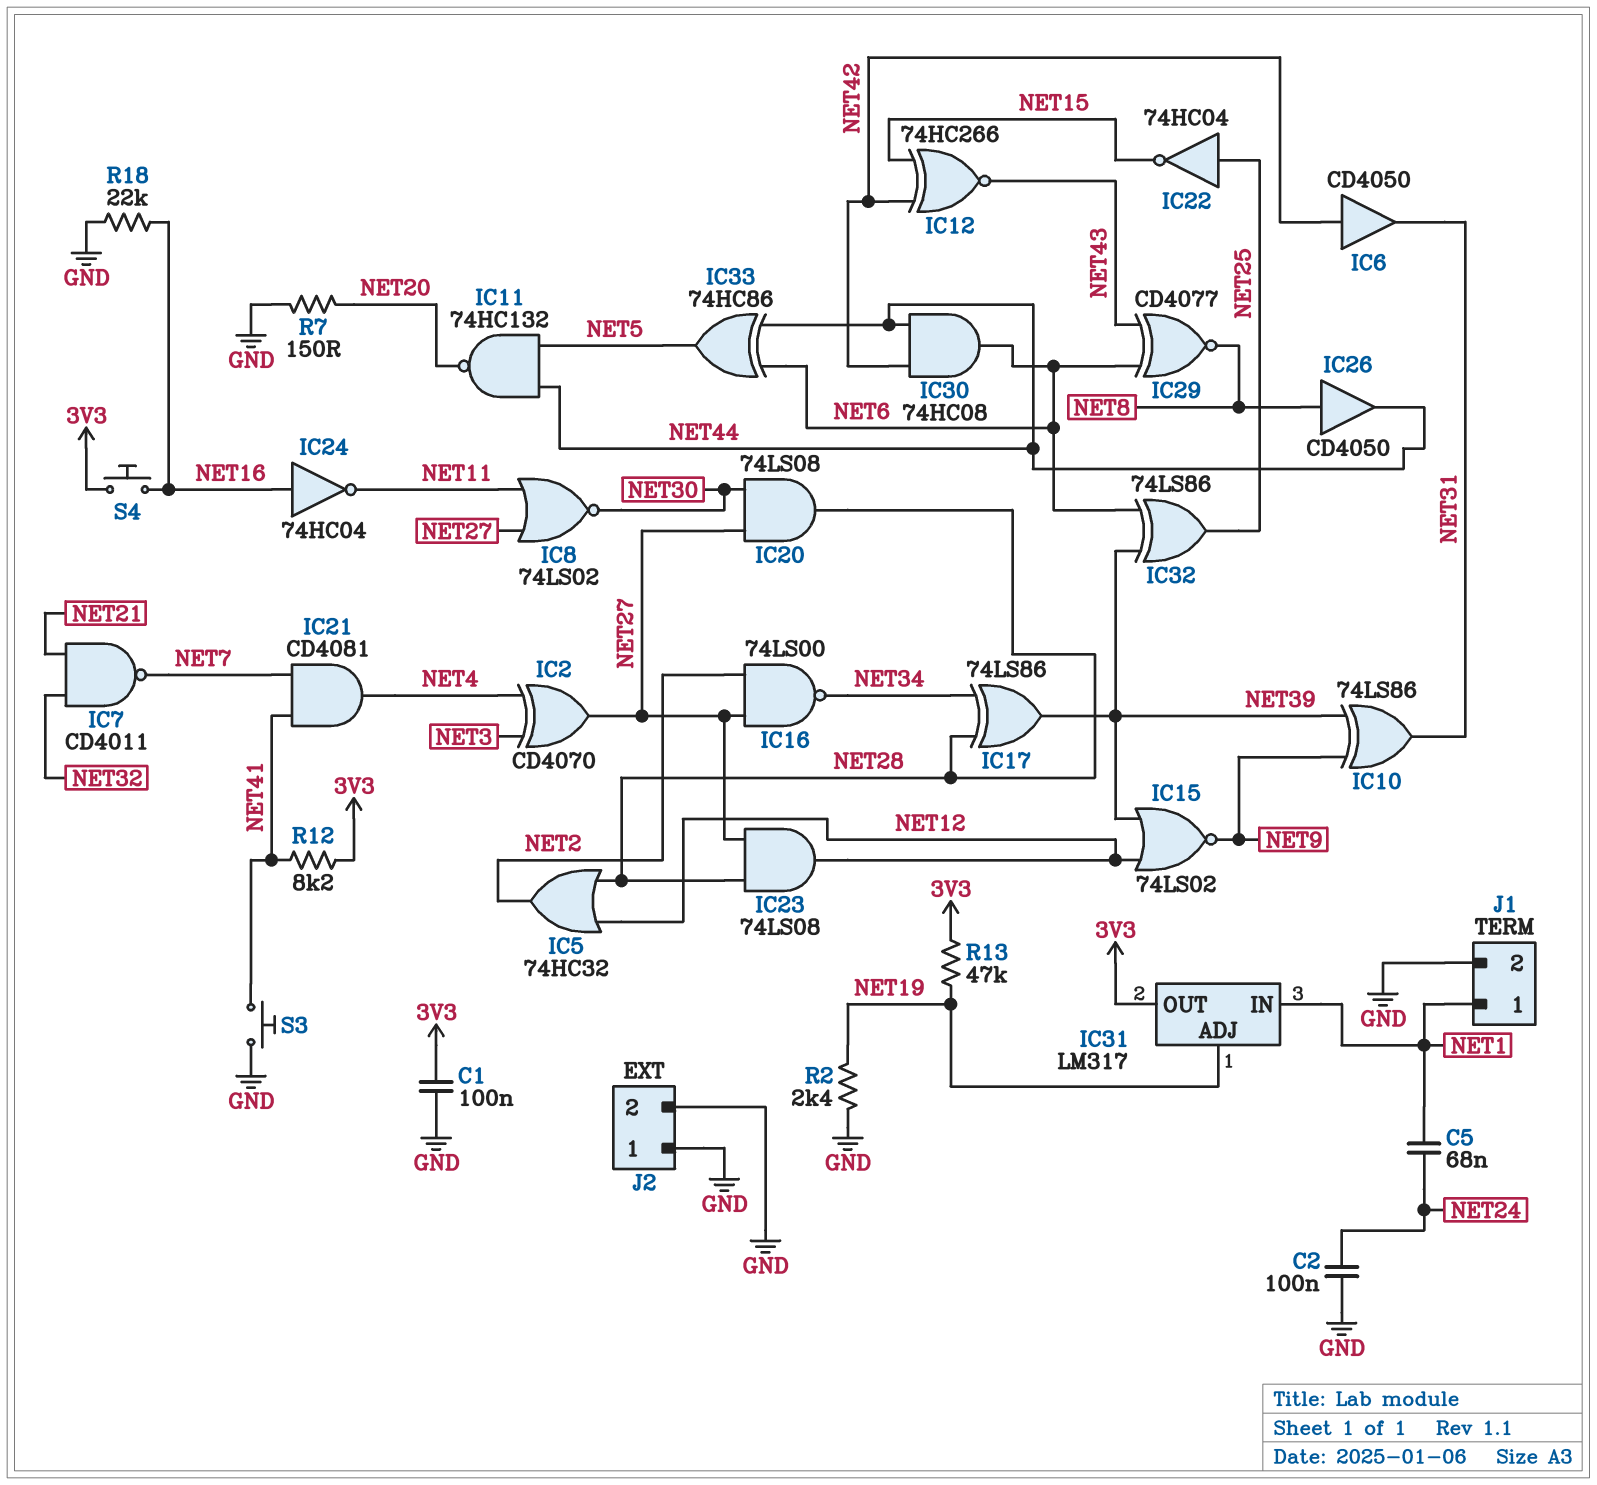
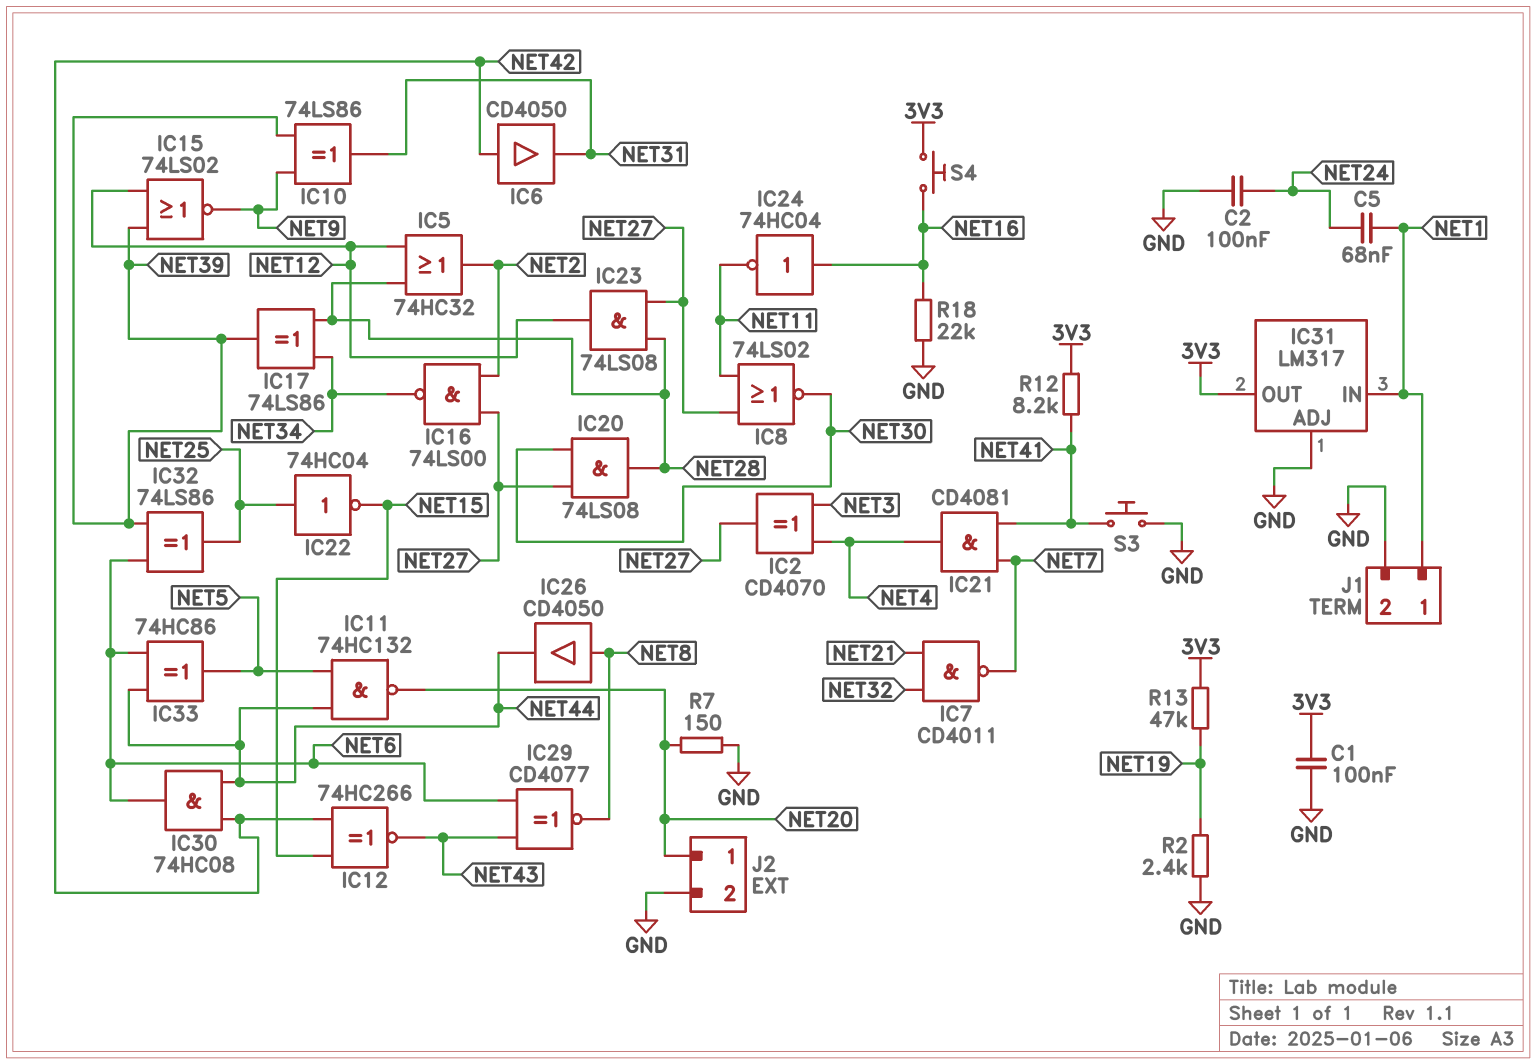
IC31 pin ADJ: NET19 -> GND
J2 pin 1: GND -> NET20

